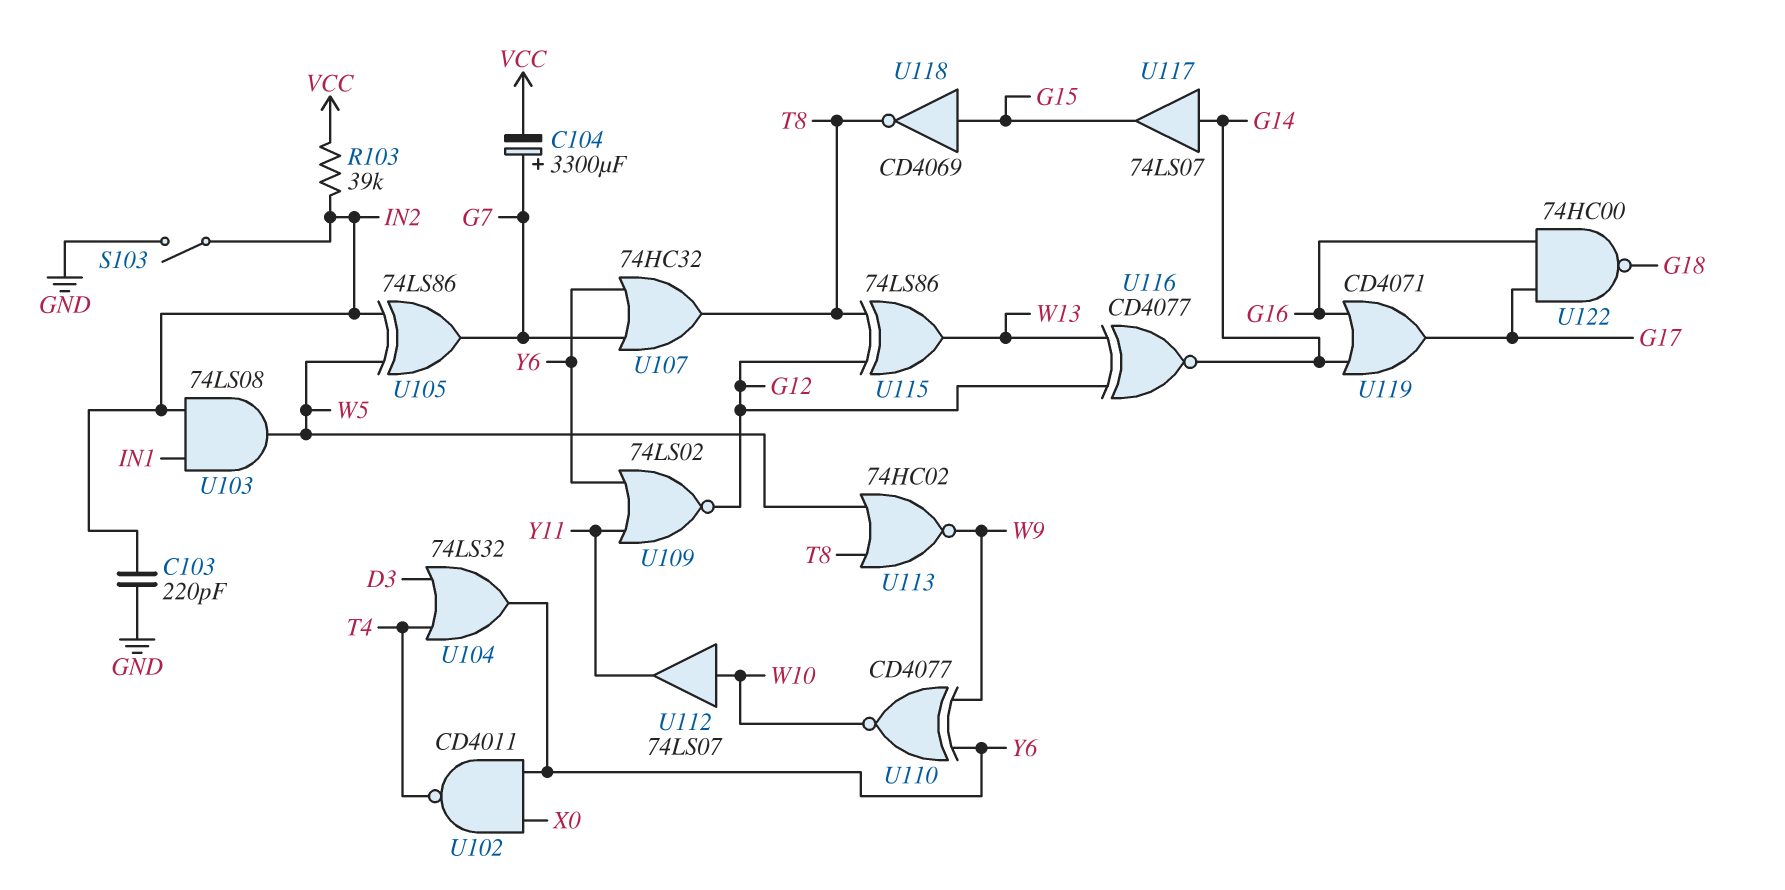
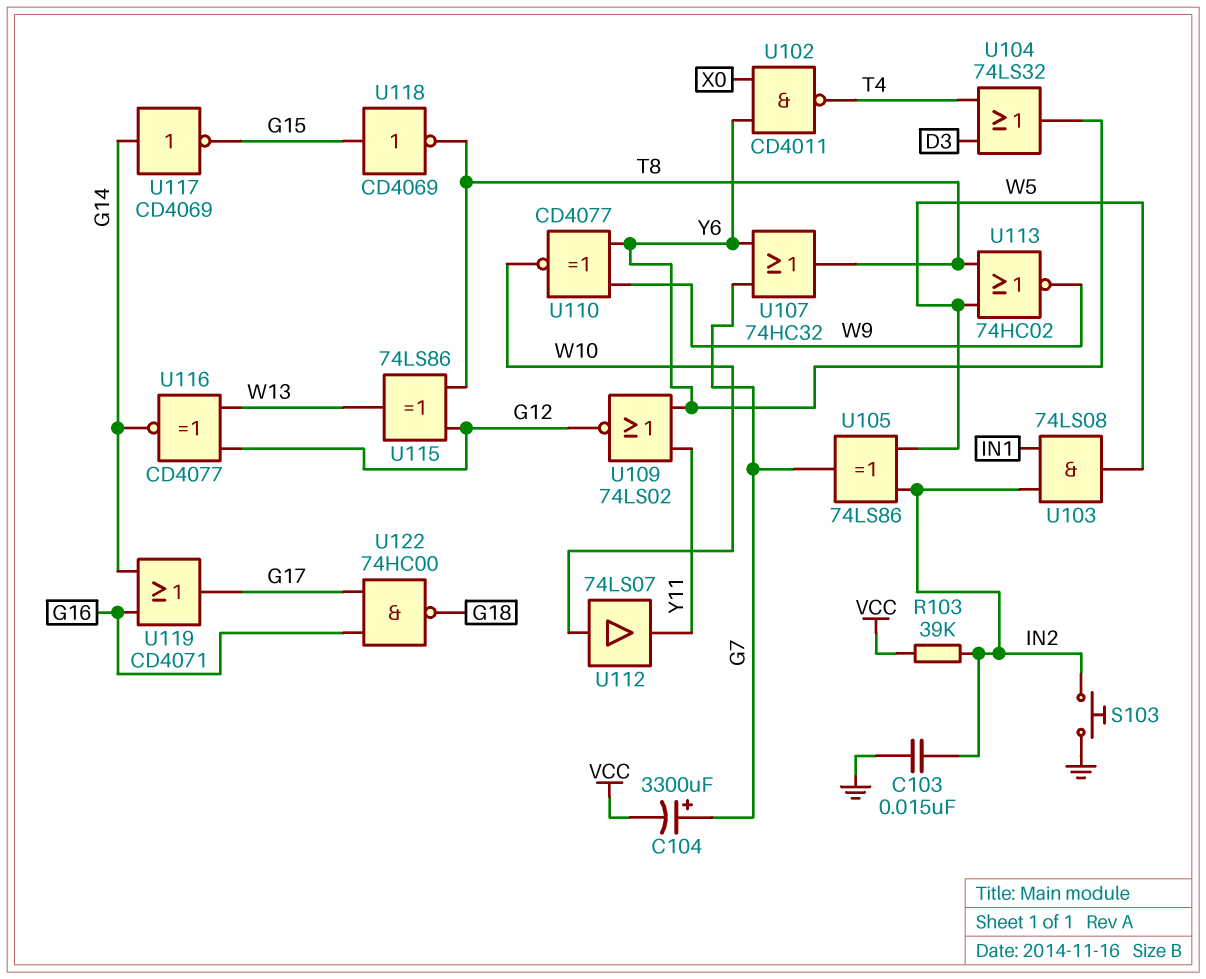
C103: 220pF (GND, IN2) -> 15nF (GND, IN2)
S103: switch (GND, IN2) -> button (GND, IN2)
U117: buffer 74LS07 (in G14, out G15) -> NOT CD4069 (in G14, out G15)

